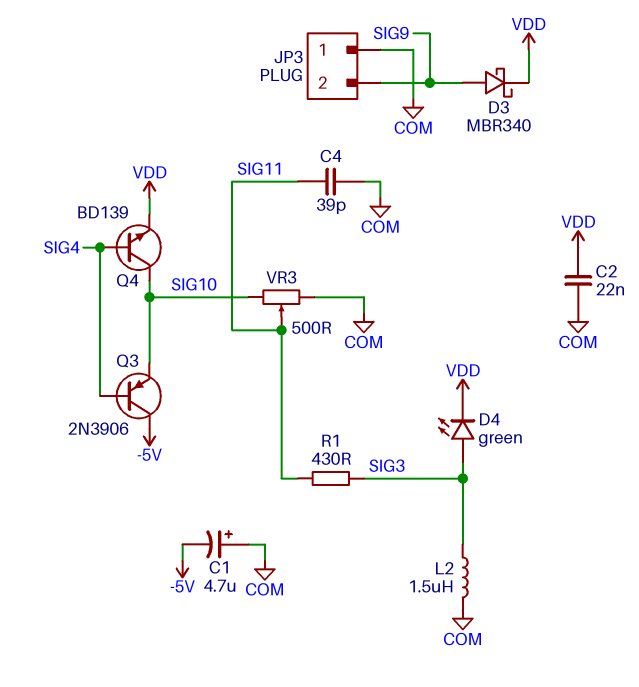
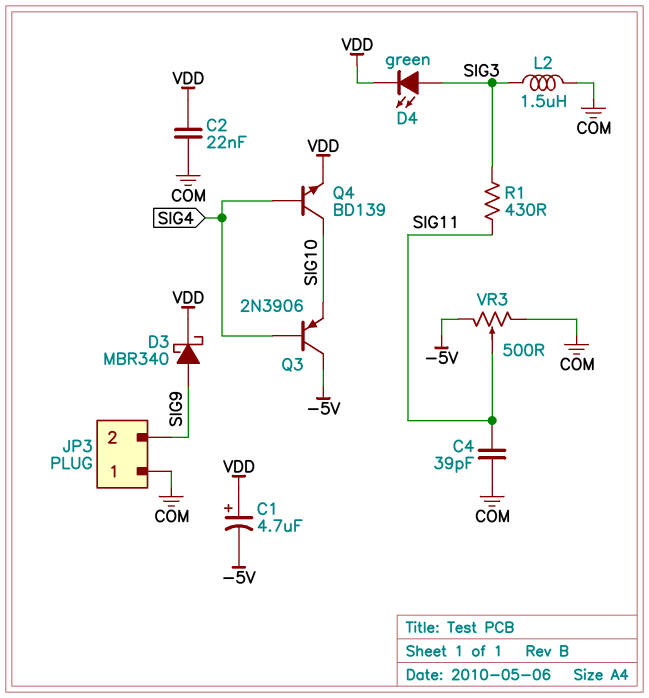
C1: 4.7uF (plus COM, minus -5V) -> 4.7uF (plus VDD, minus -5V)
VR3: 500 (COM, SIG10, wiper SIG11) -> 500 (-5V, COM, wiper SIG11)

